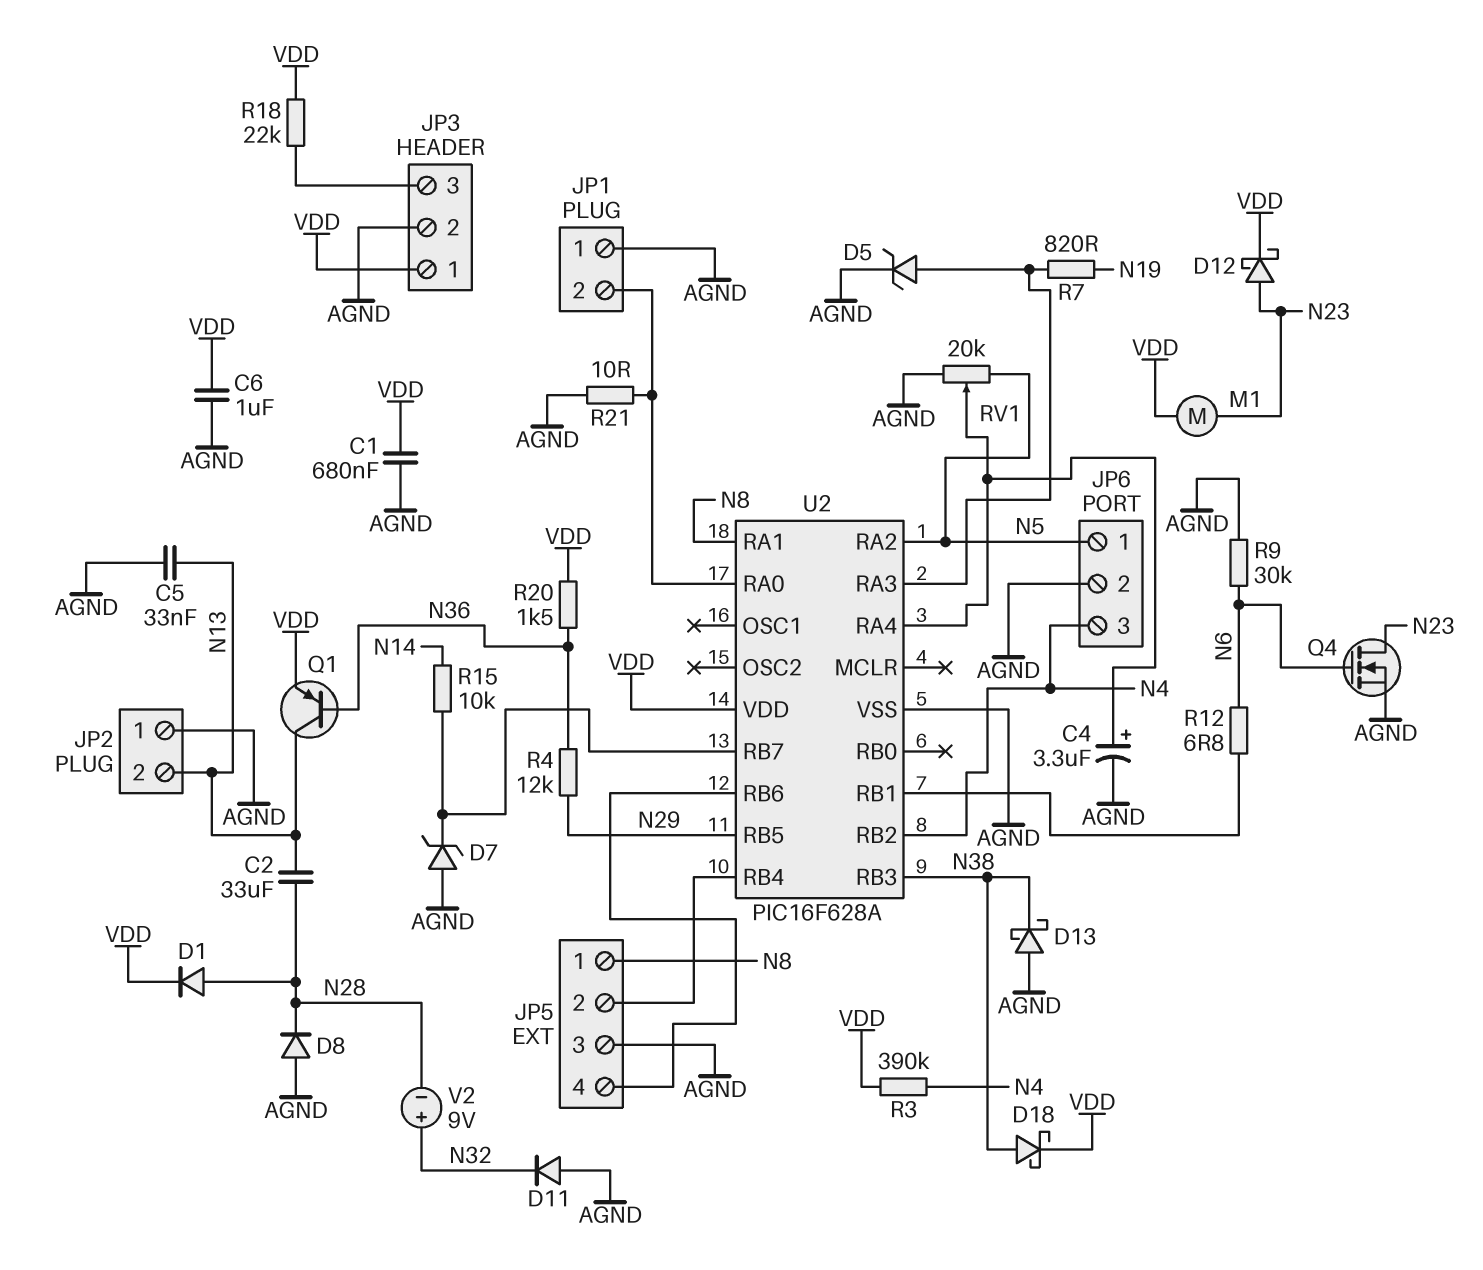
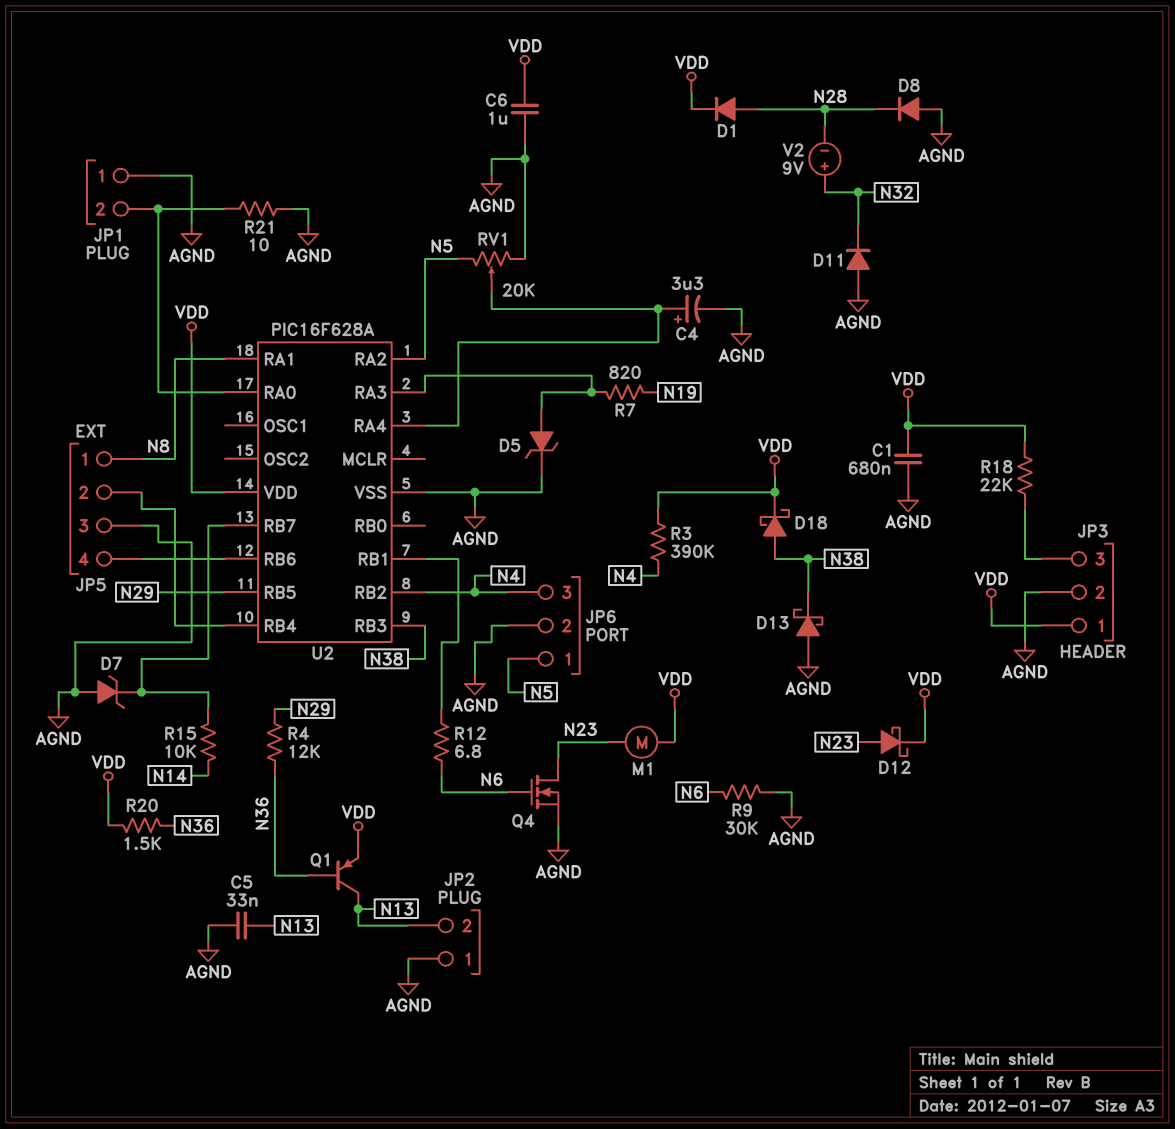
C2: 33uF (N13, N28) -> none

